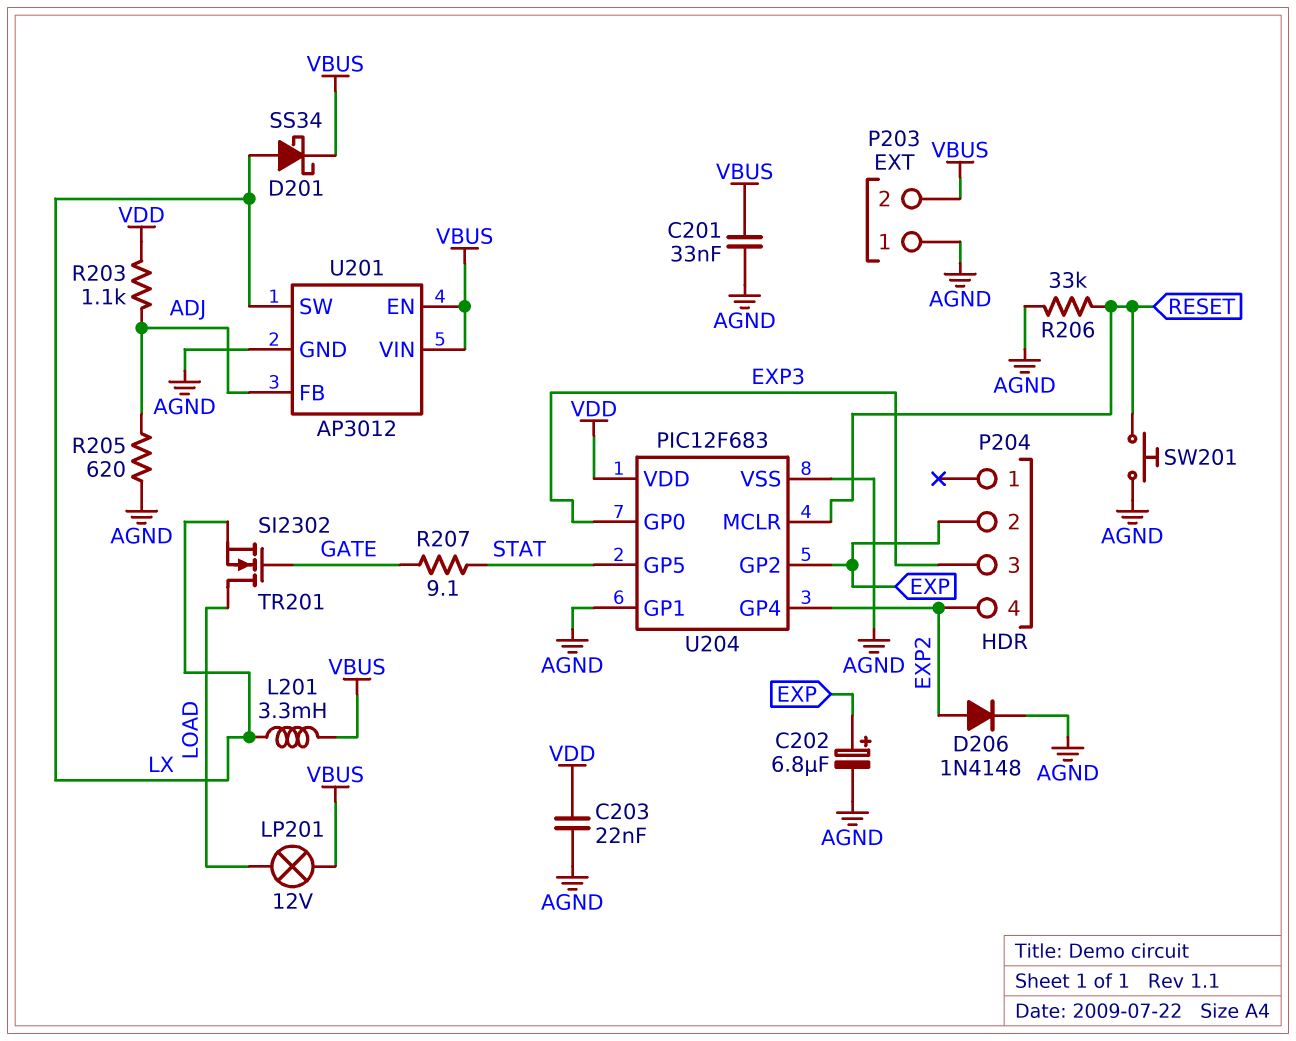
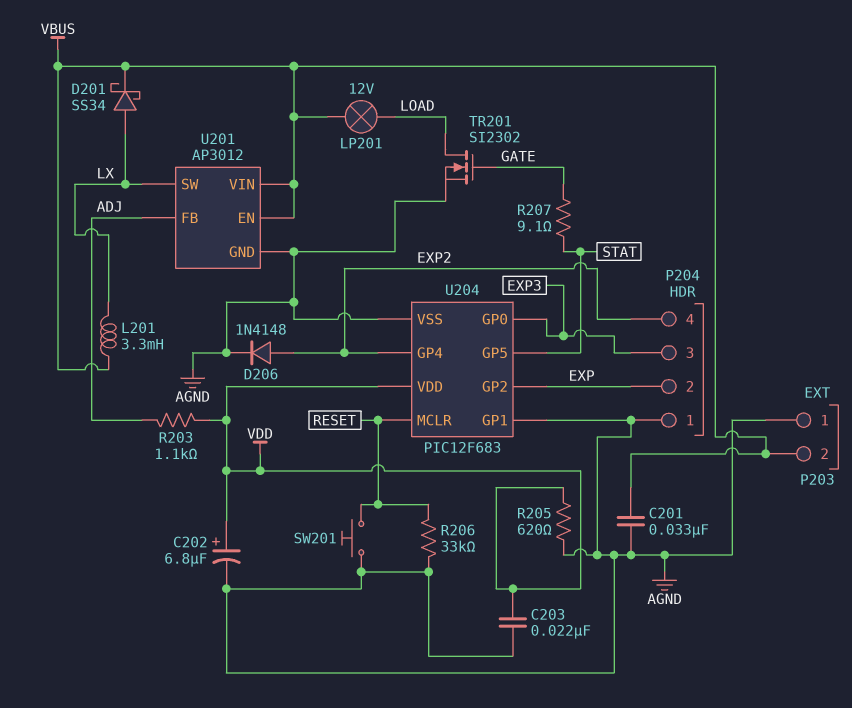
C202: 6.8uF (plus EXP, minus AGND) -> 6.8uF (plus VDD, minus AGND)
P204 pin 1: none -> AGND
R205: 620 (ADJ, AGND) -> 620 (AGND, VDD)
TR201: NMOS SI2302 (G GATE, D LOAD, S LX) -> NMOS SI2302 (G GATE, D LOAD, S AGND)

